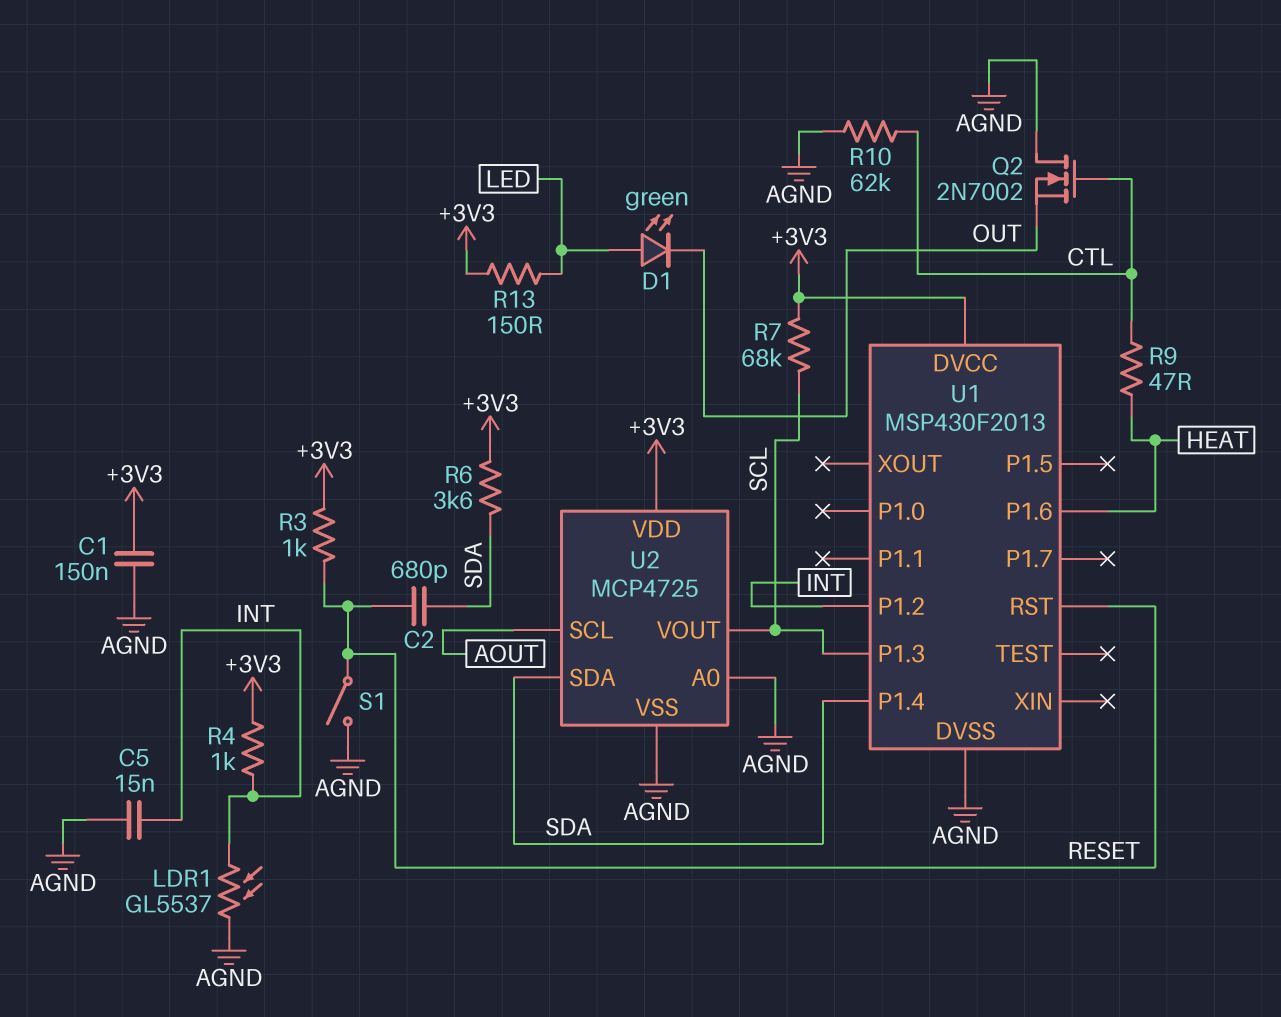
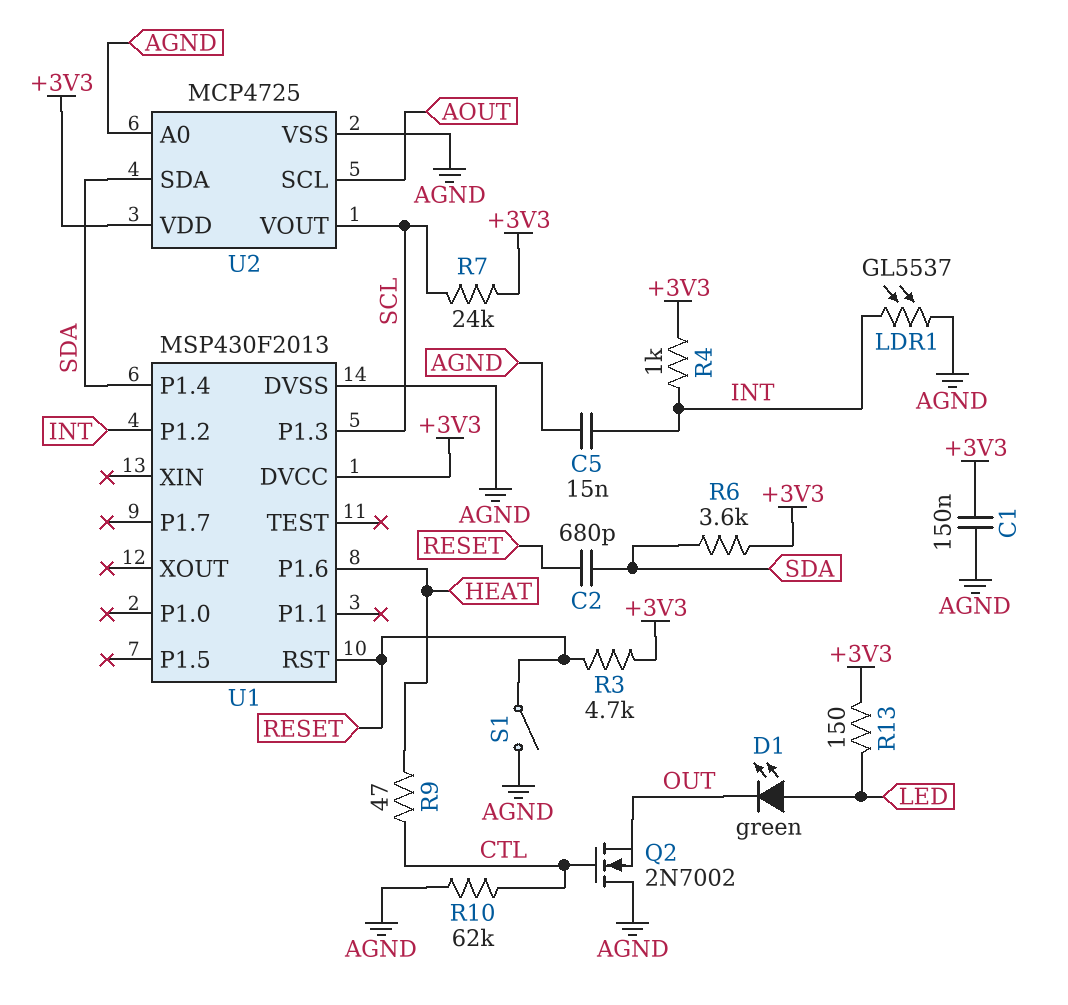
R3: 1k (+3V3, RESET) -> 4.7k (+3V3, RESET)
R7: 68k (+3V3, SCL) -> 24k (+3V3, SCL)

